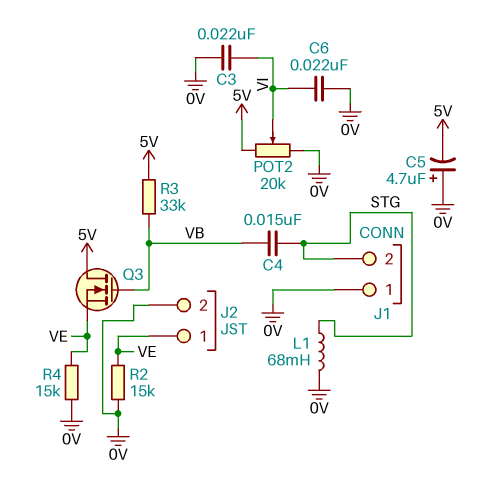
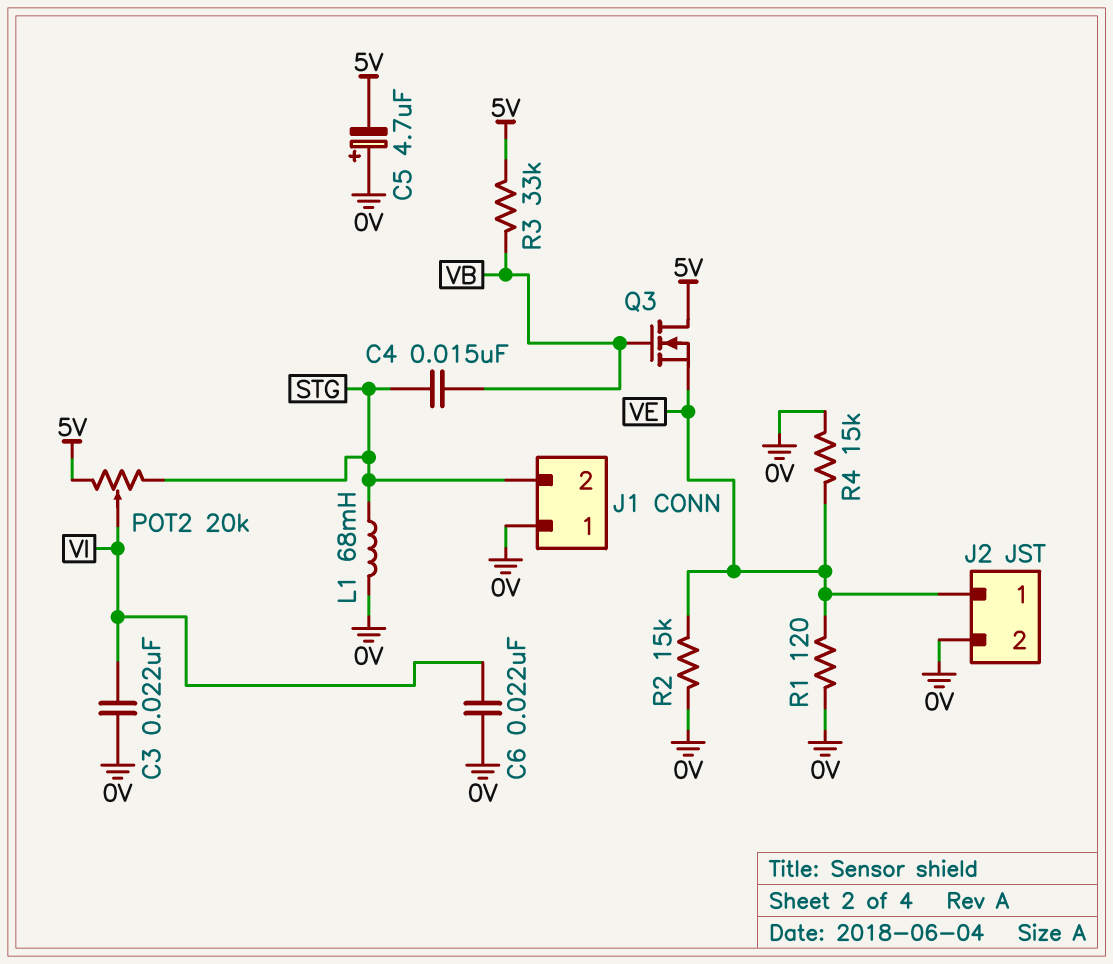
POT2: 20k (0V, 5V, wiper VI) -> 20k (5V, STG, wiper VI)
R1: none -> 120 (0V, VE)

